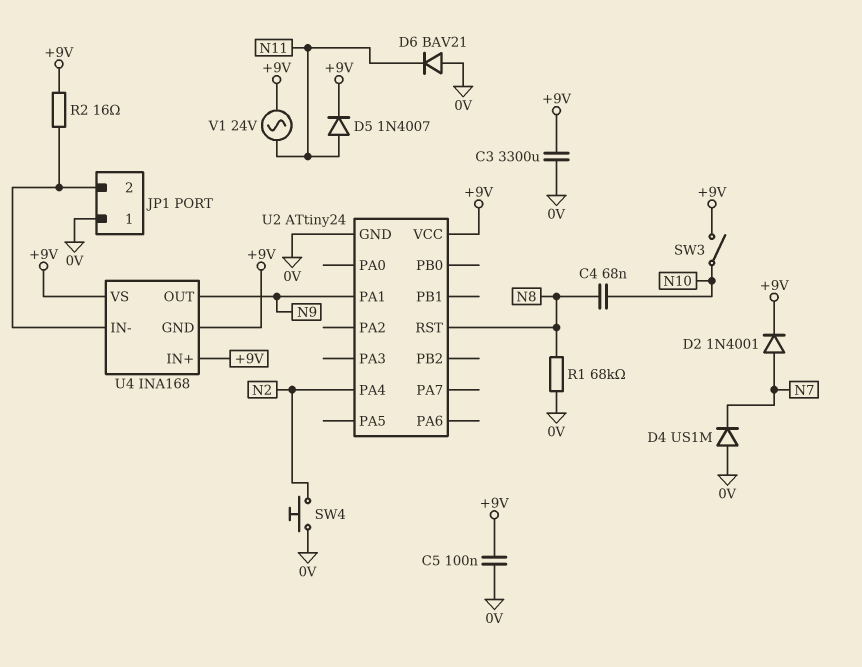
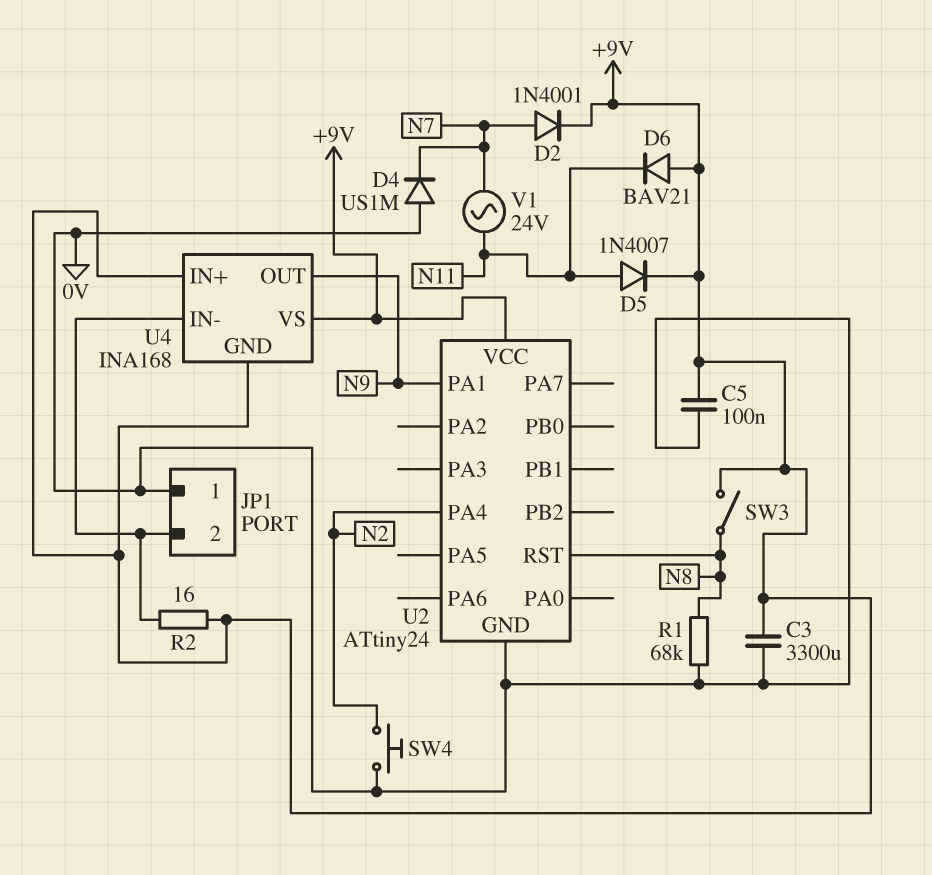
C4: 68nF (N8, N10) -> none
D6: diode BAV21 (A 0V, K N11) -> diode BAV21 (A +9V, K N11)
SW3: switch (+9V, N10) -> switch (+9V, N8)
V1: AC 24V (+9V, N11) -> AC 24V (N7, N11)

